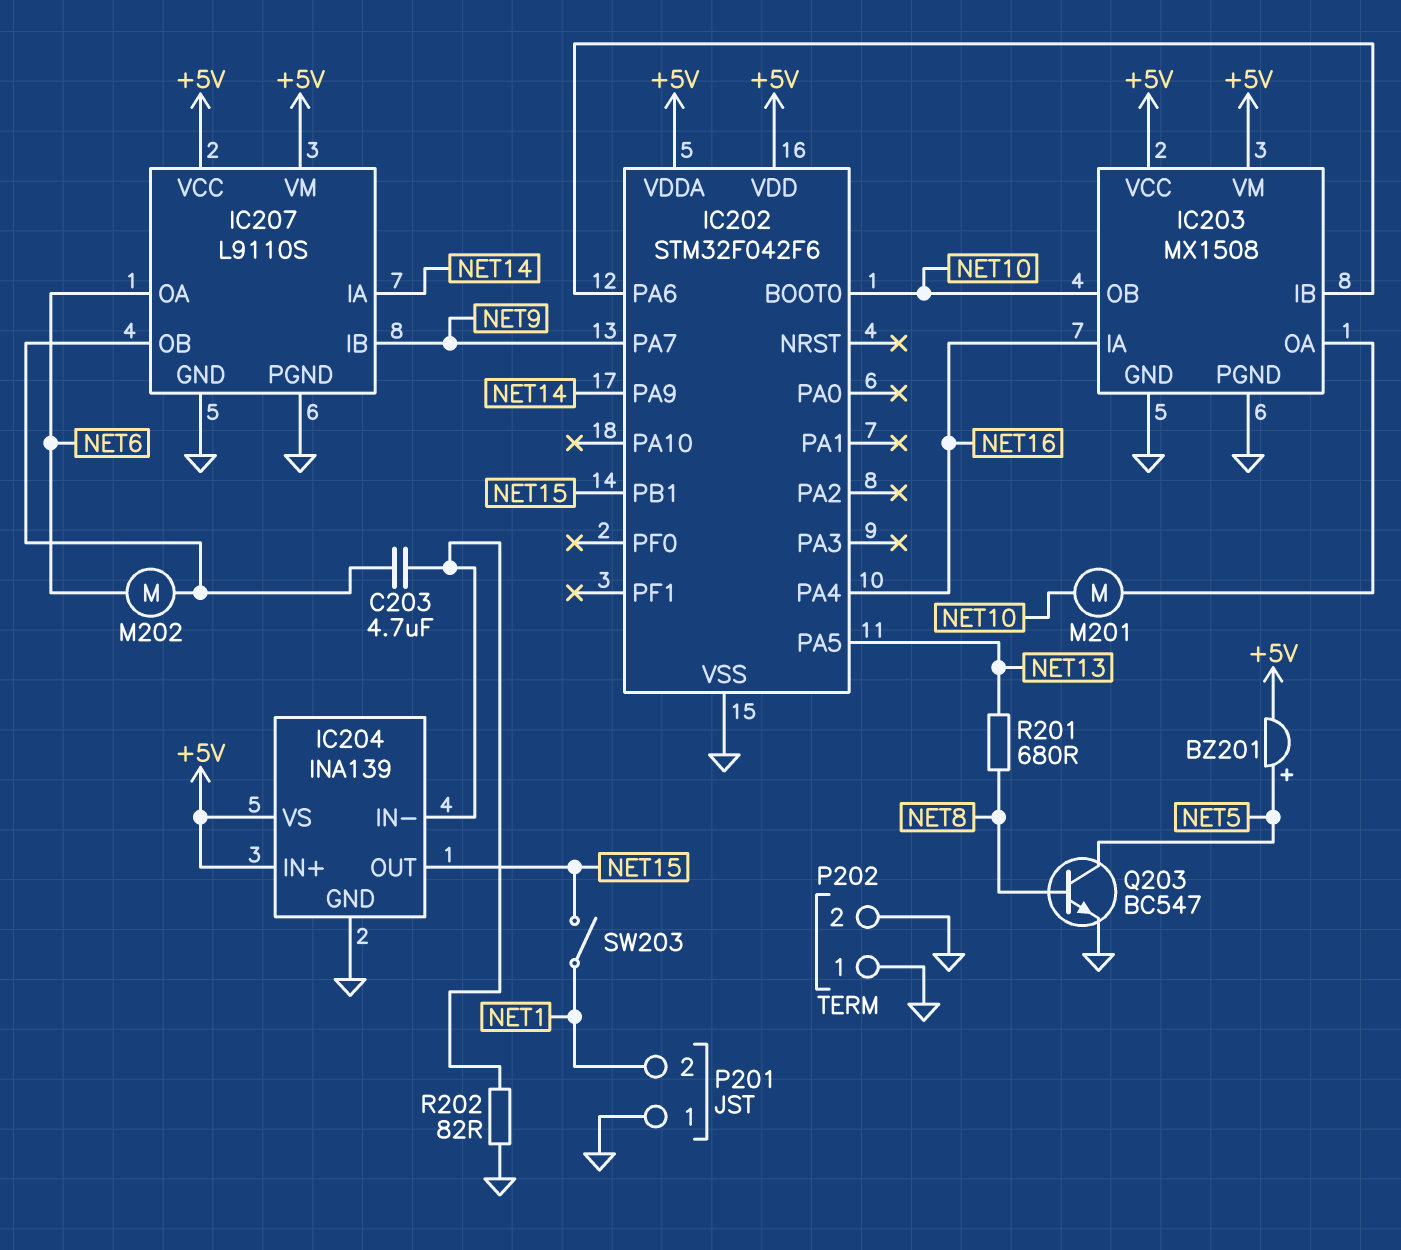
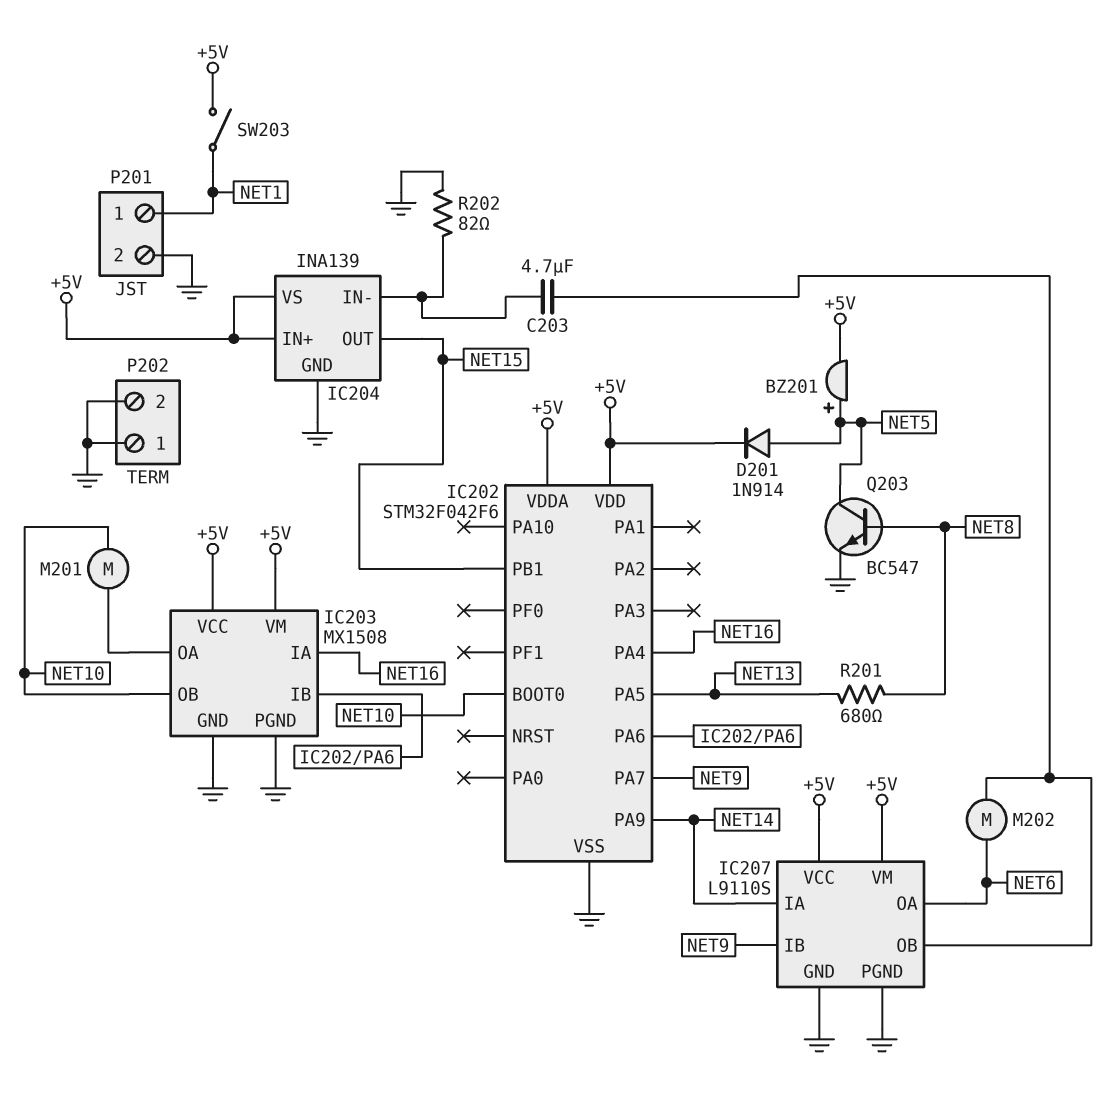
D201: none -> diode 1N914 (A NET5, K +5V)
P201 pin 1: GND -> NET1
P201 pin 2: NET1 -> GND
SW203: switch (NET1, NET15) -> switch (+5V, NET1)

